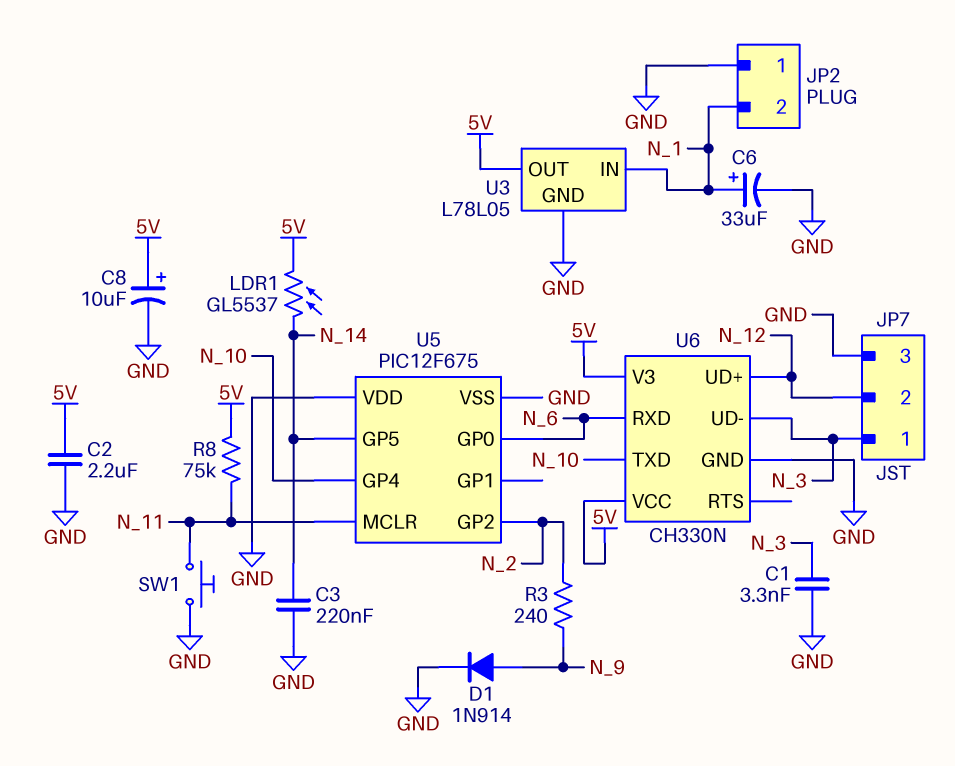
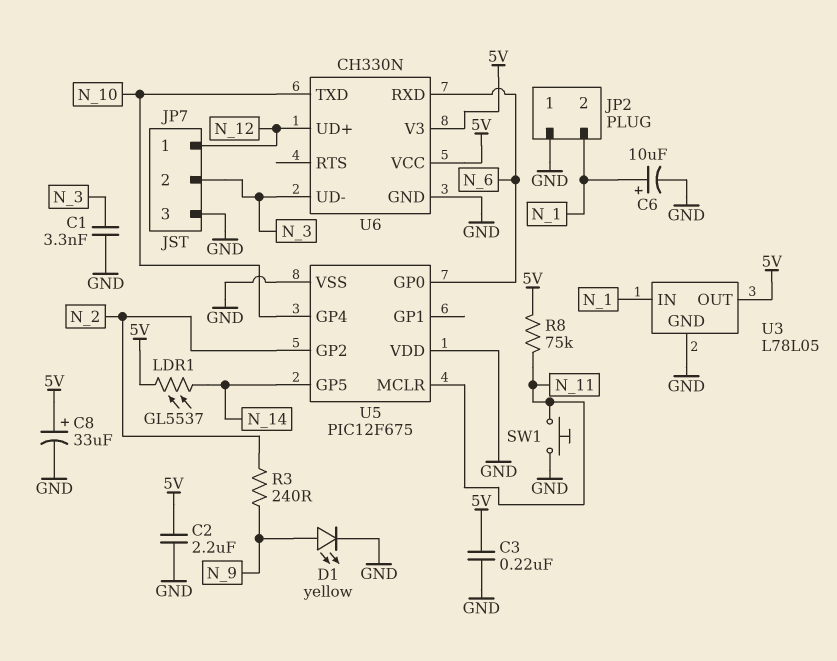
C3: 220nF (GND, N_14) -> 220nF (5V, GND)
C6: 33uF (plus N_1, minus GND) -> 10uF (plus N_1, minus GND)
C8: 10uF (plus 5V, minus GND) -> 33uF (plus 5V, minus GND)
D1: diode 1N914 (A N_9, K GND) -> LED yellow (A N_9, K GND)
JP7 pin 1: N_3 -> N_12
JP7 pin 2: N_12 -> N_3

